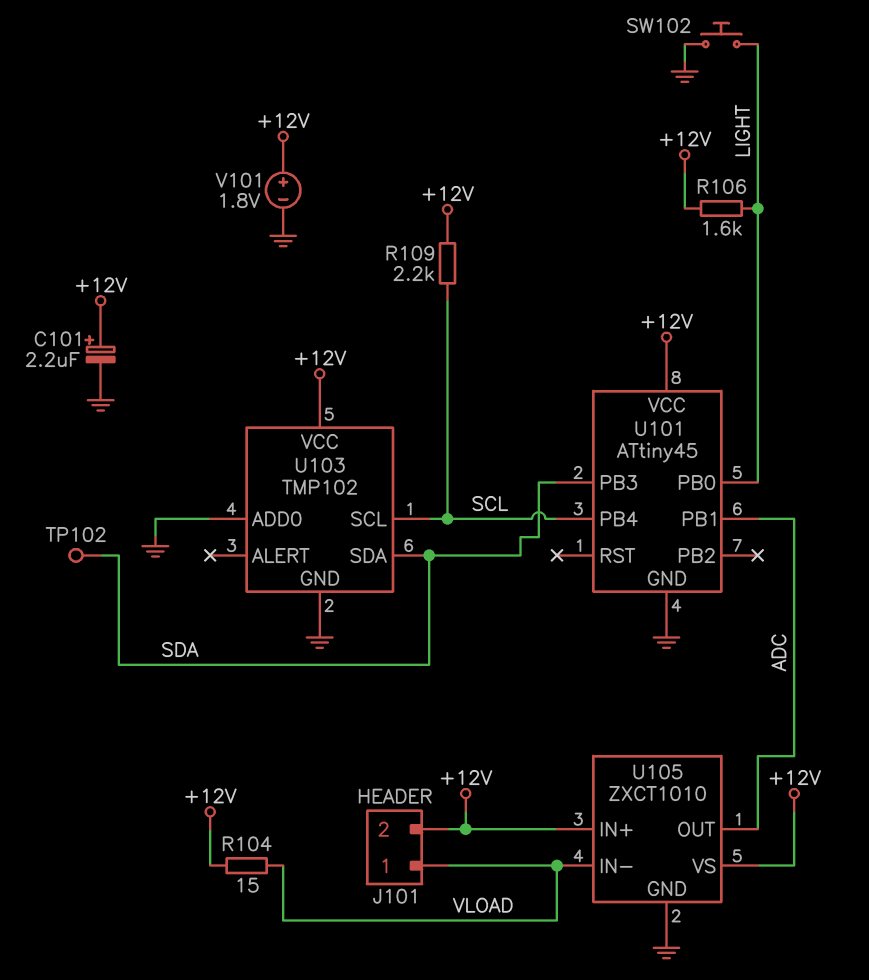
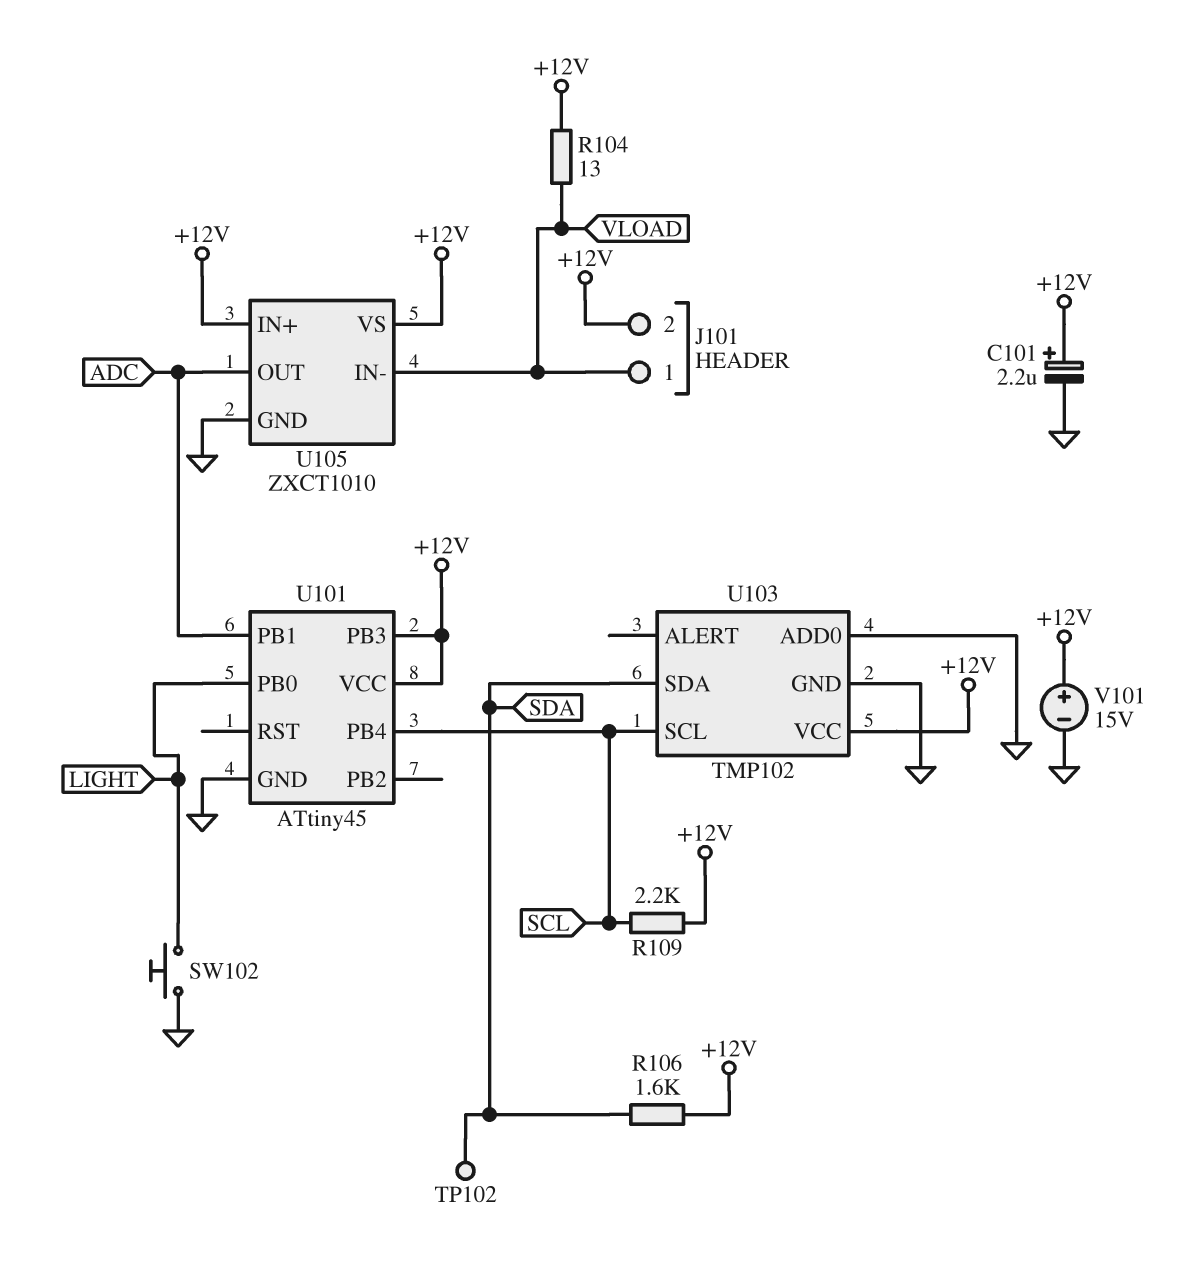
R104: 15 (+12V, VLOAD) -> 13 (+12V, VLOAD)
R106: 1.6k (+12V, LIGHT) -> 1.6k (+12V, SDA)
U101 pin PB3: SDA -> +12V
V101: 1.8V (plus +12V, minus GND) -> 15V (plus +12V, minus GND)

